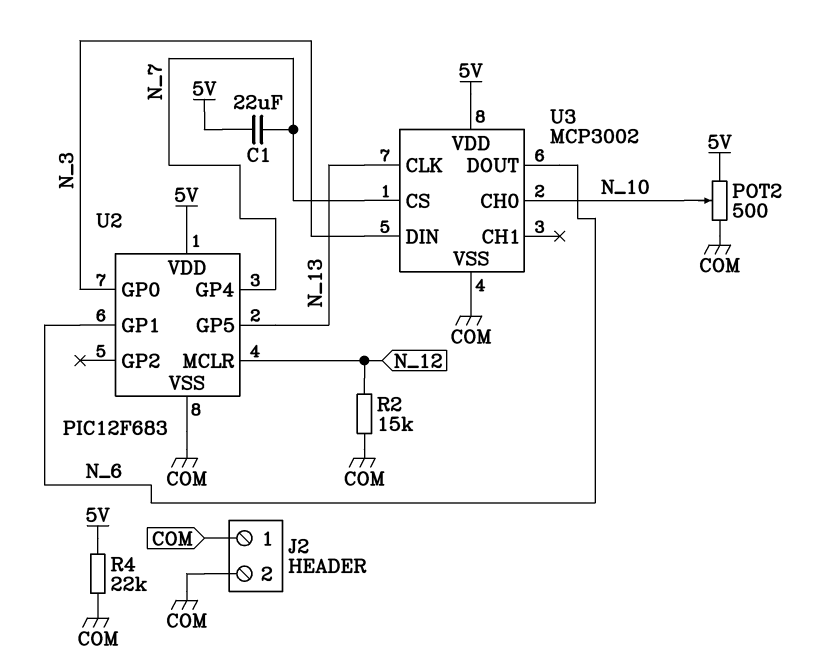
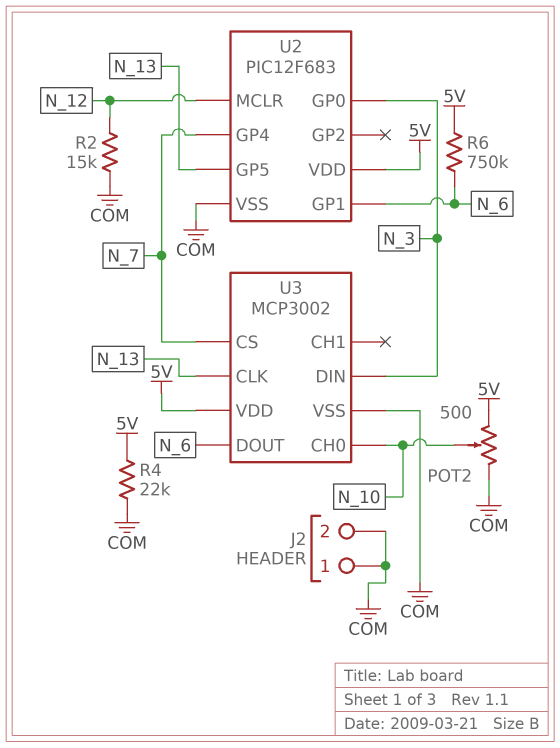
C1: 22uF (5V, N_7) -> none
R6: none -> 750k (5V, N_6)

